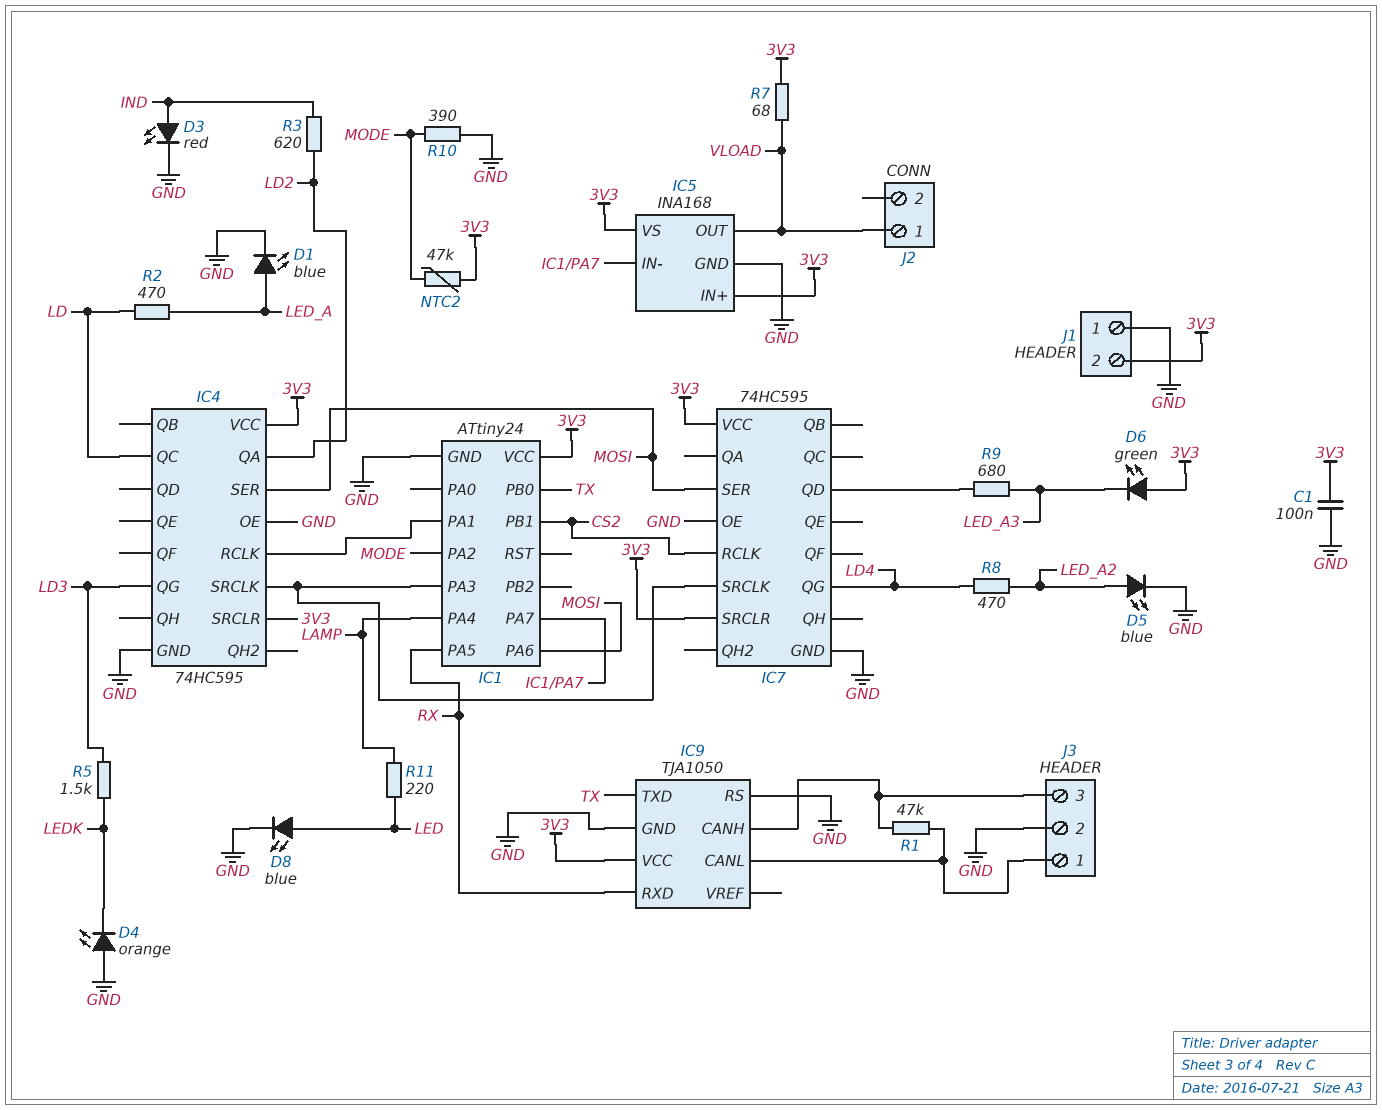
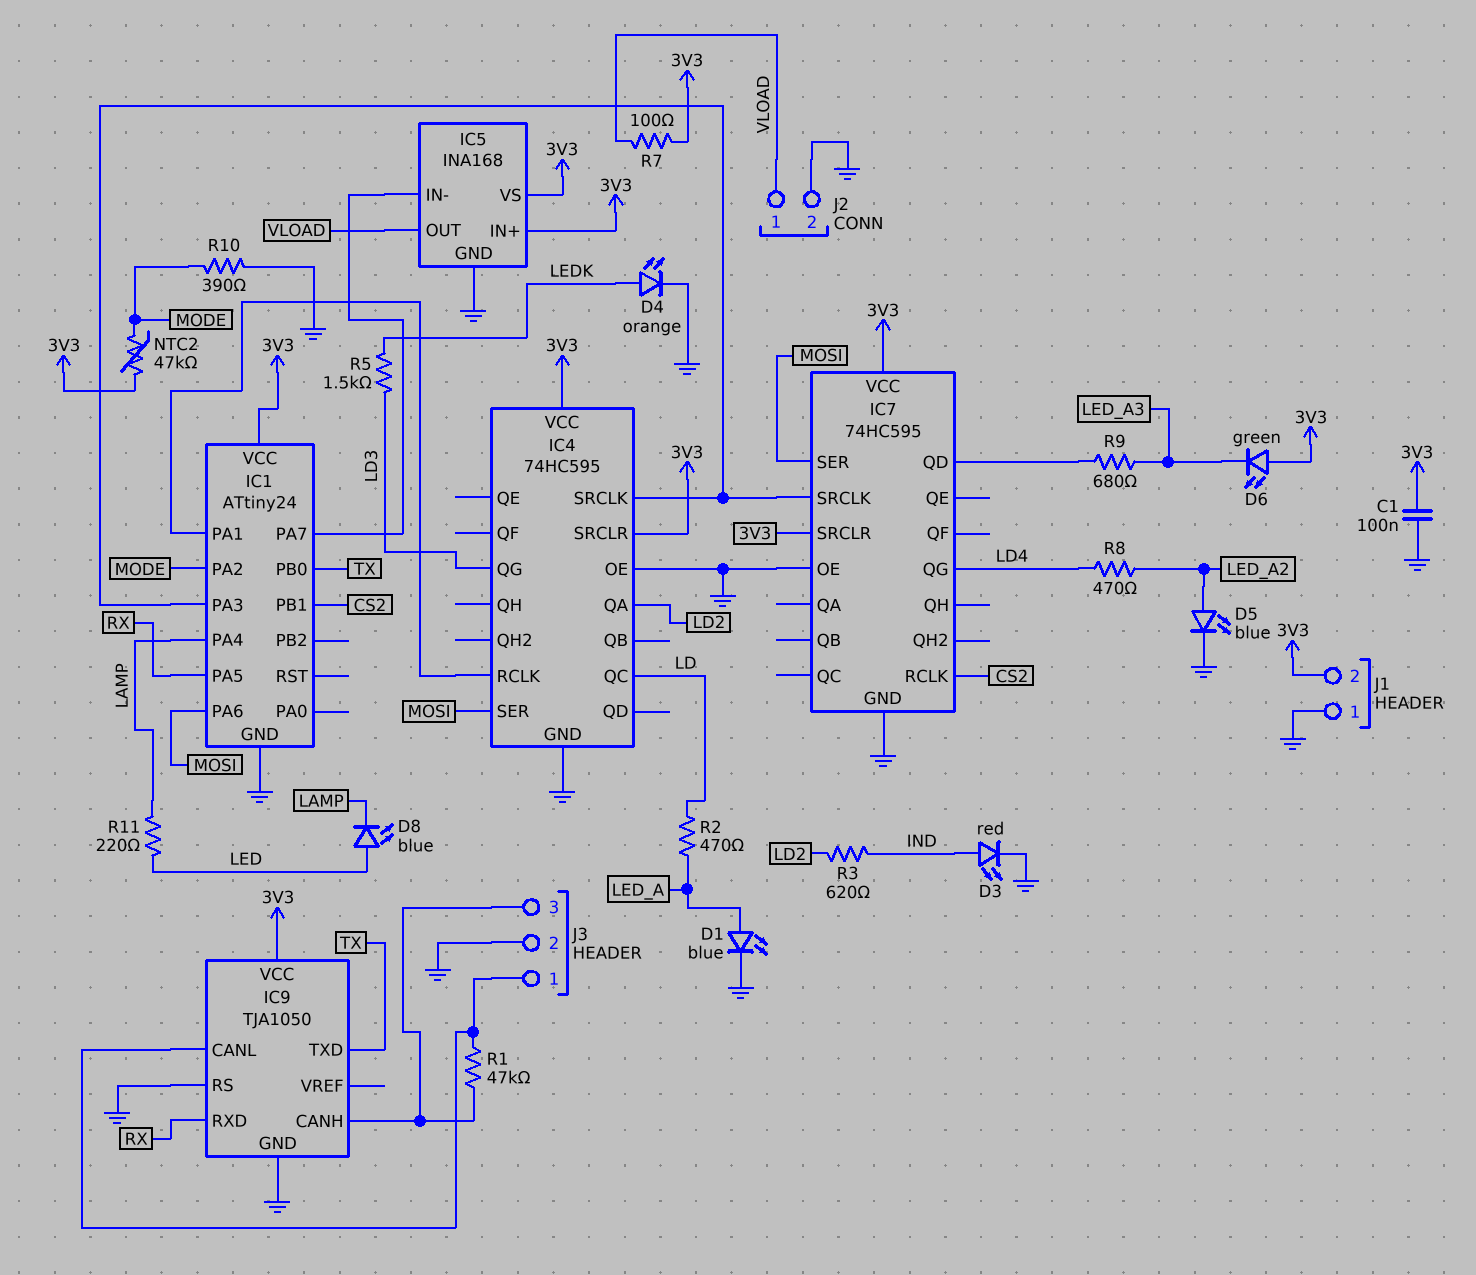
D4: LED orange (A GND, K LEDK) -> LED orange (A LEDK, K GND)
D8: LED blue (A LED, K GND) -> LED blue (A LED, K LAMP)
J2 pin 2: none -> GND
R7: 68 (3V3, VLOAD) -> 100 (3V3, VLOAD)

